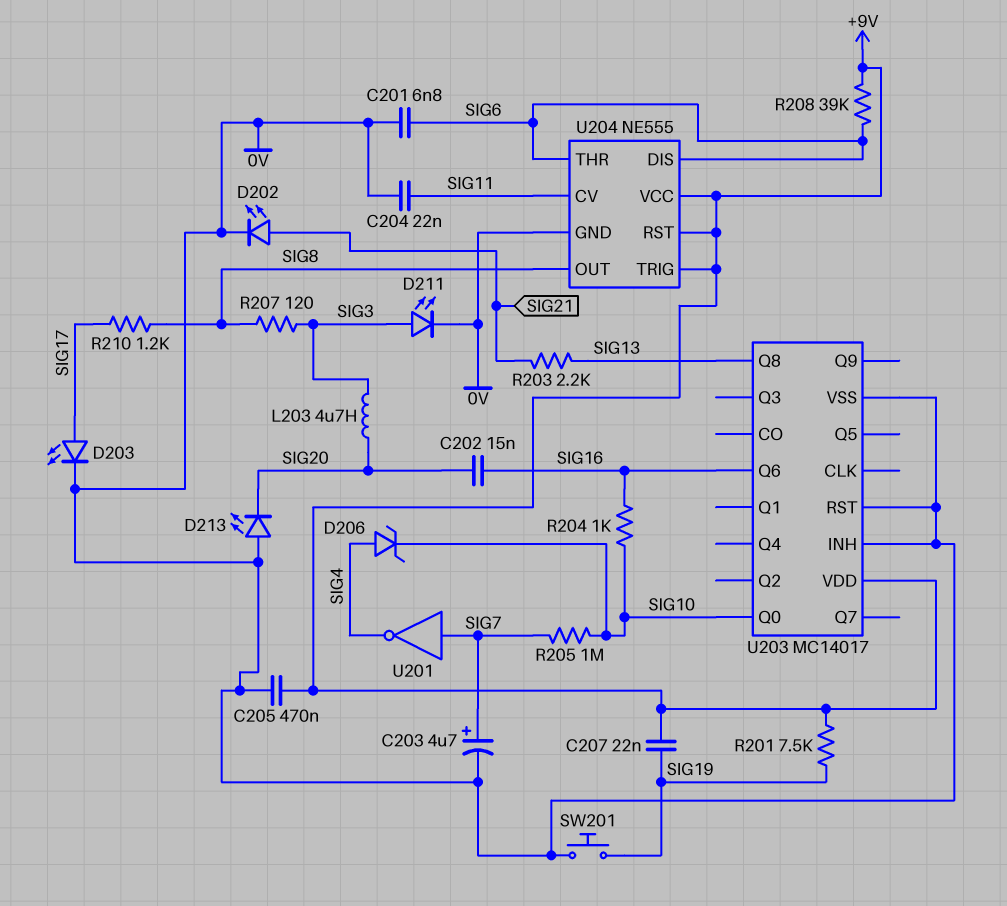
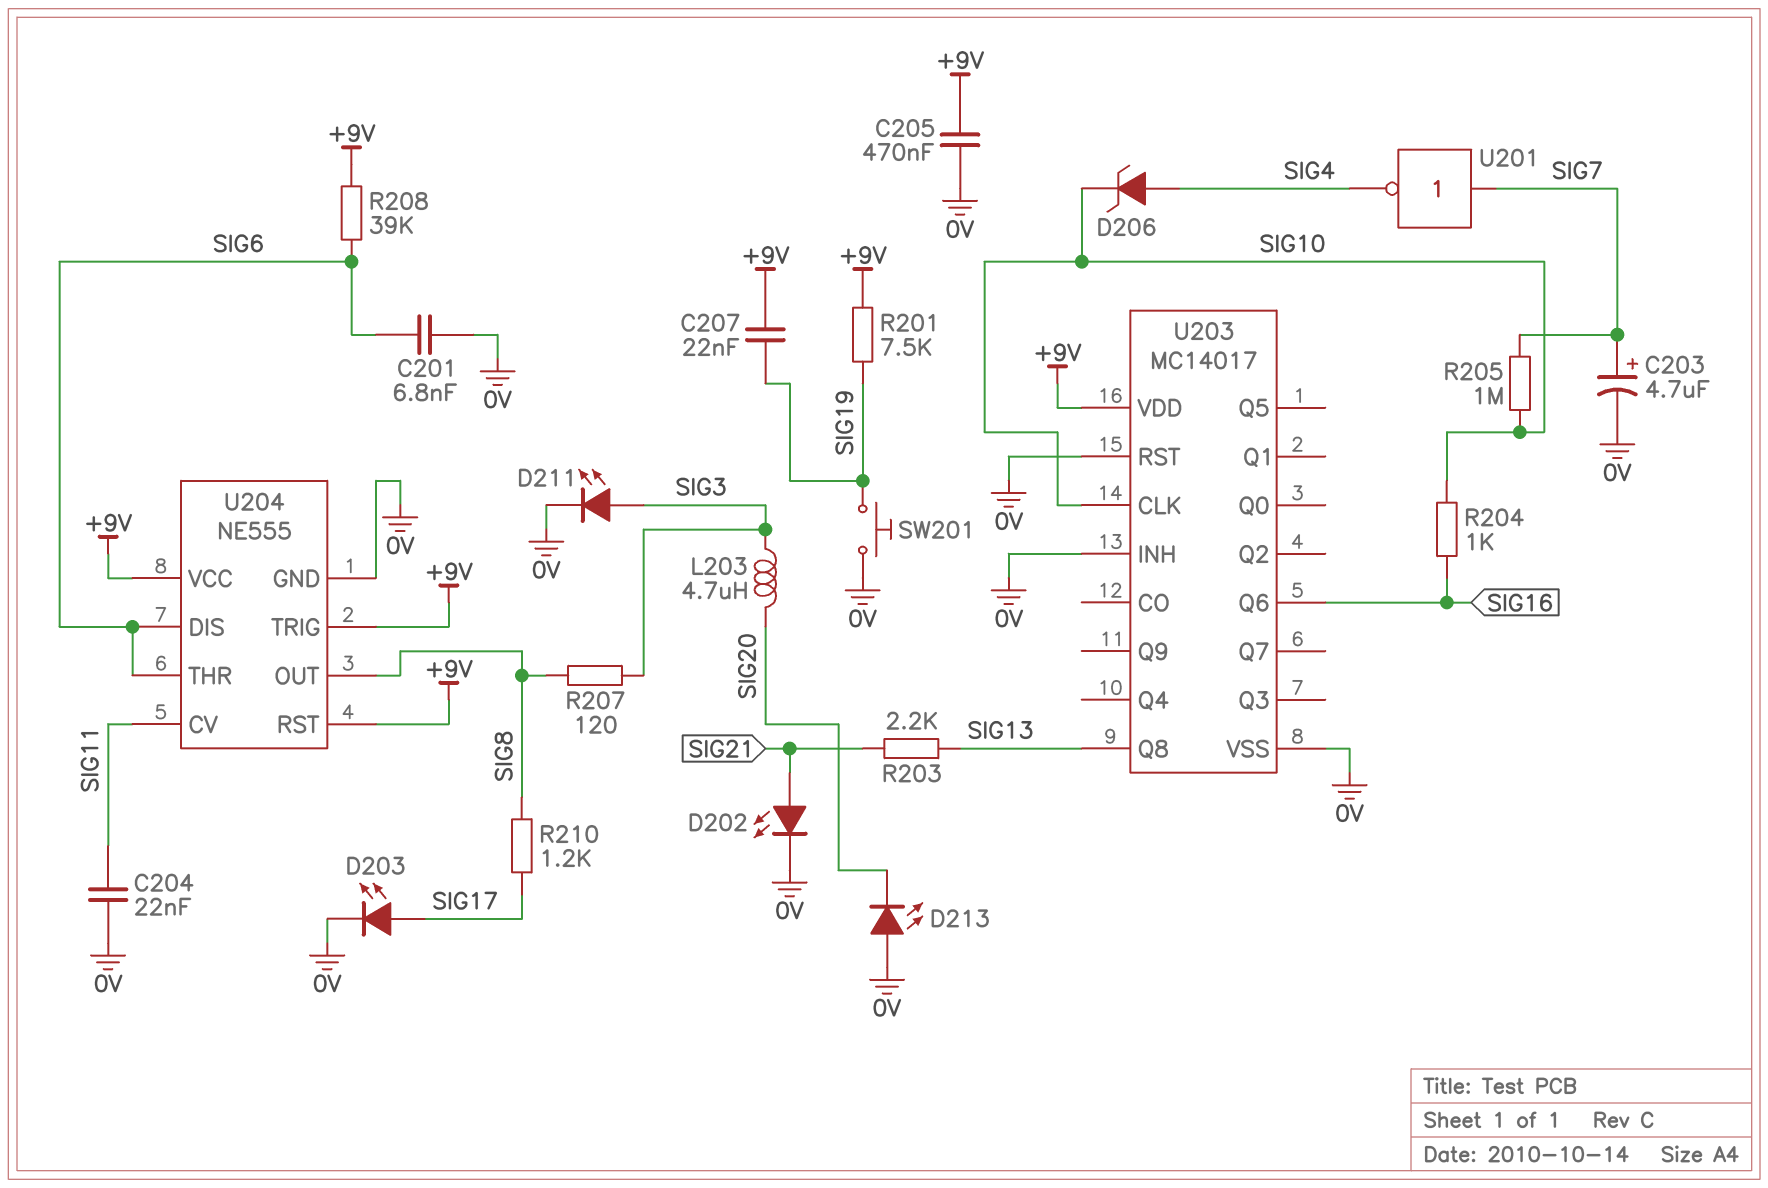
C202: 15nF (SIG16, SIG20) -> none
U203 pin CLK: none -> SIG10
U203 pin Q0: SIG10 -> none

